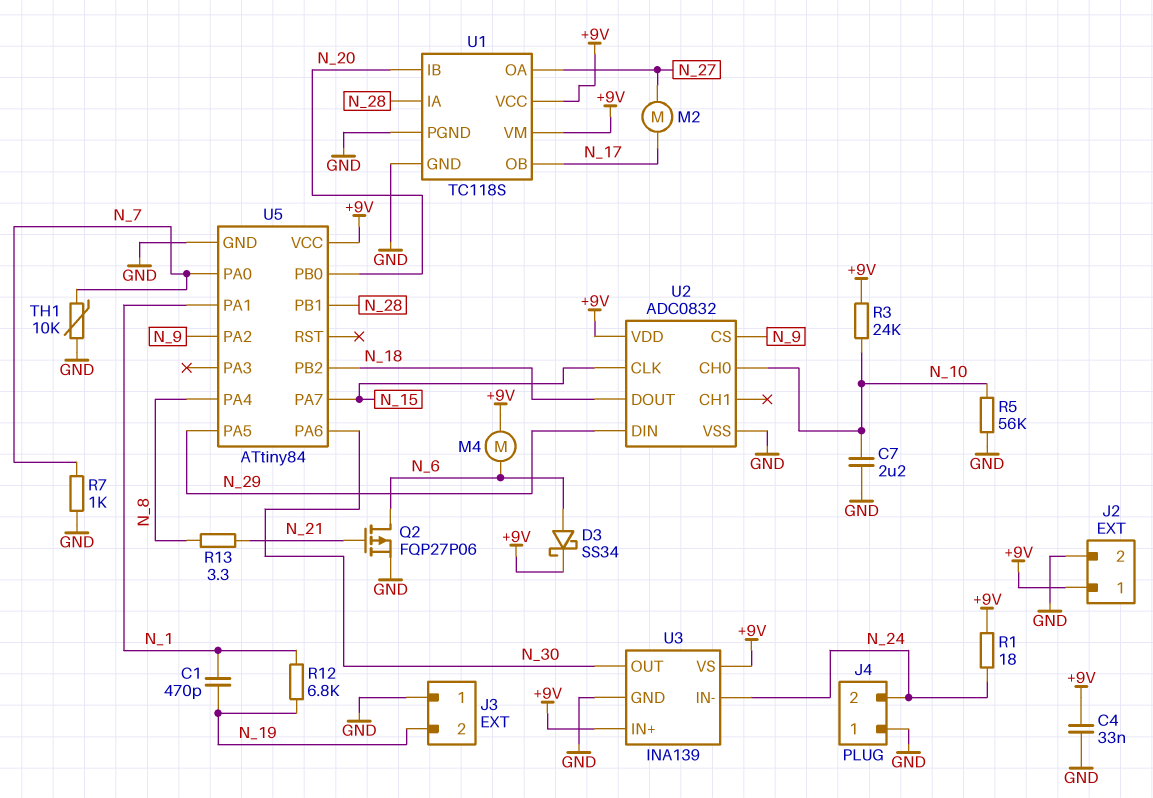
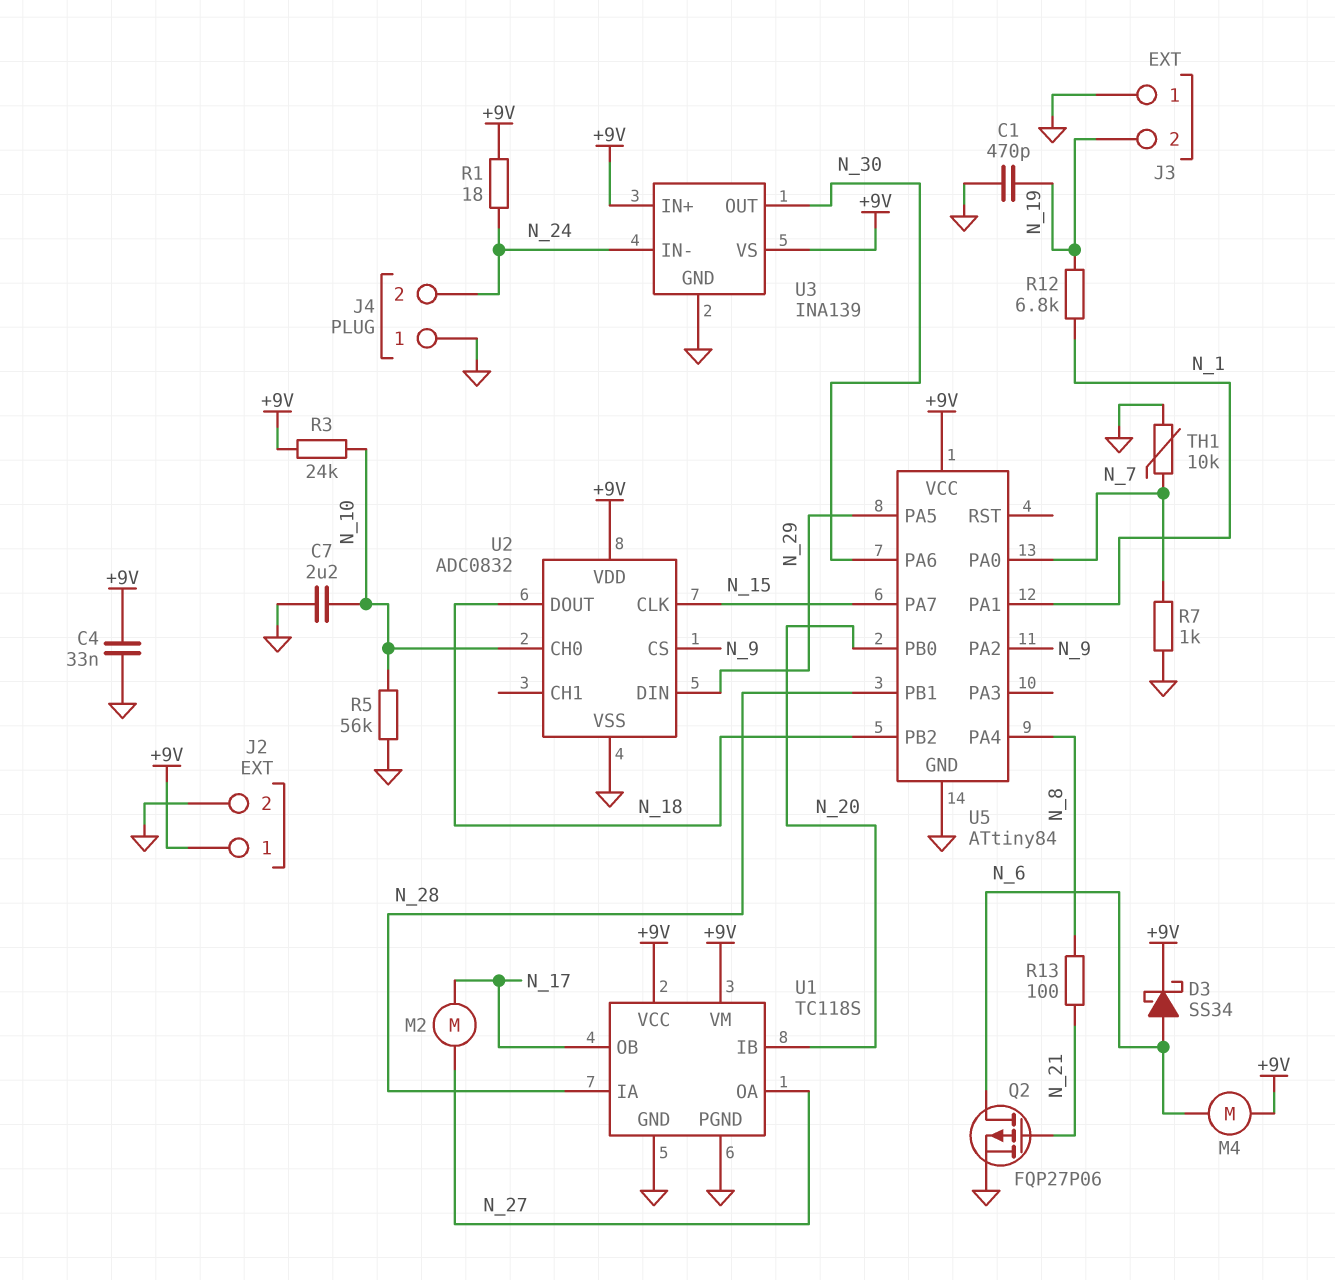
C1: 470pF (N_1, N_19) -> 470pF (GND, N_19)
R13: 3.3 (N_8, N_21) -> 100 (N_8, N_21)

